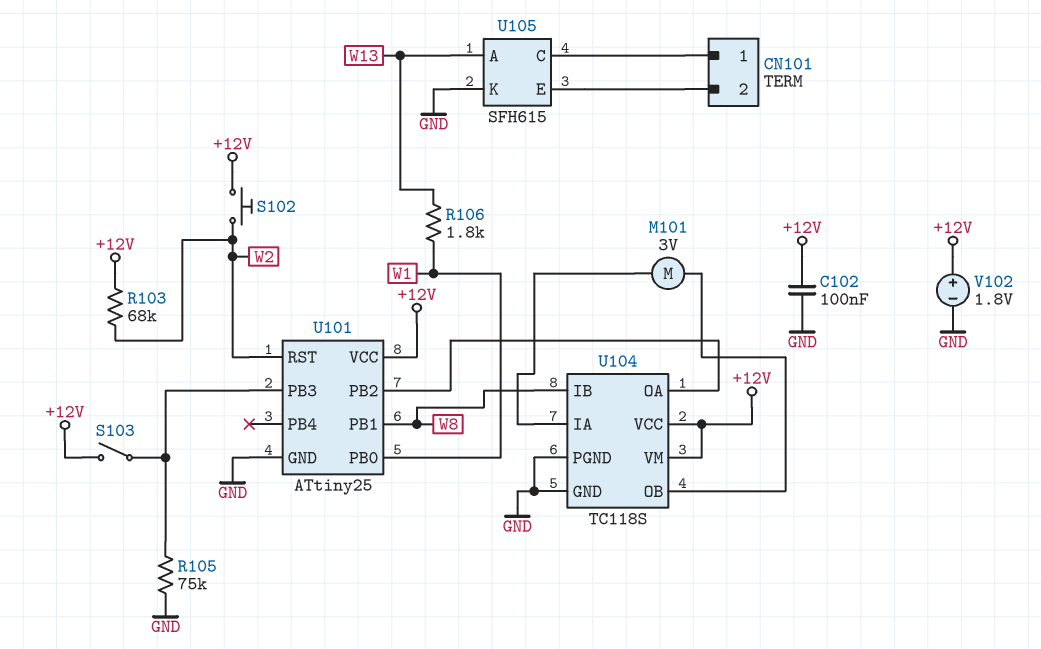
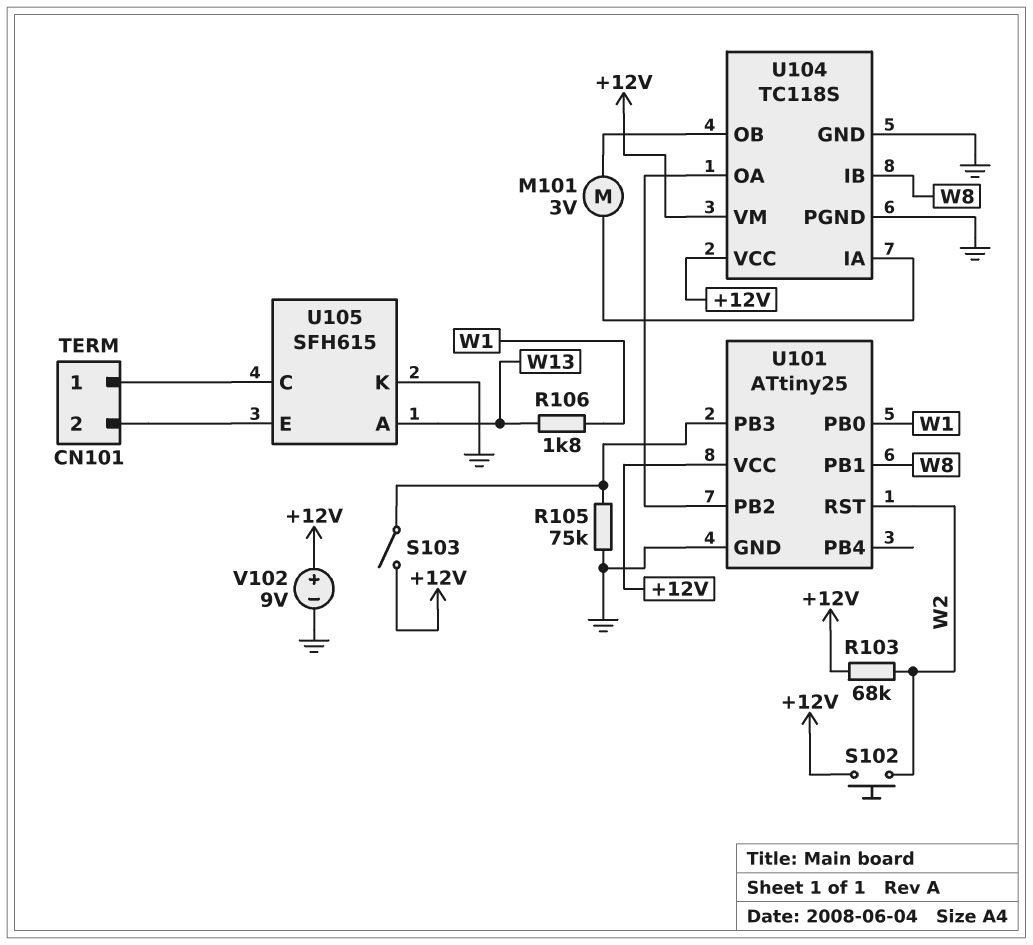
C102: 100nF (+12V, GND) -> none
V102: 1.8V (plus +12V, minus GND) -> 9V (plus +12V, minus GND)

